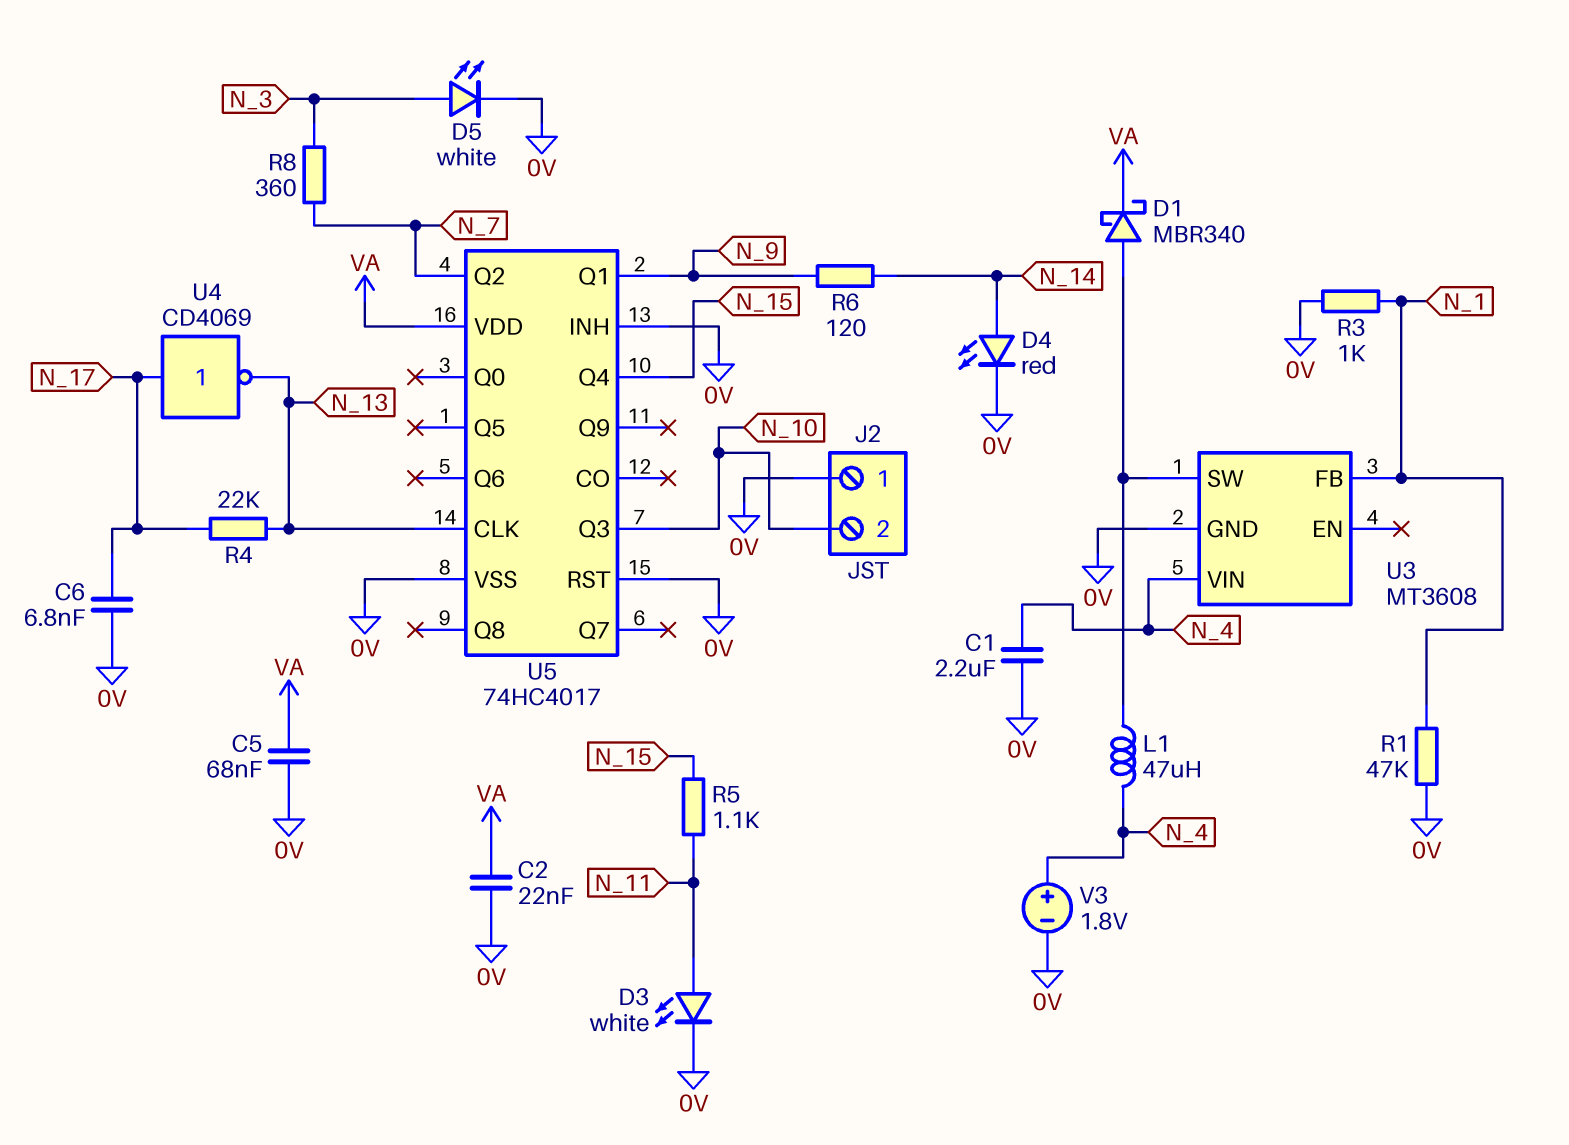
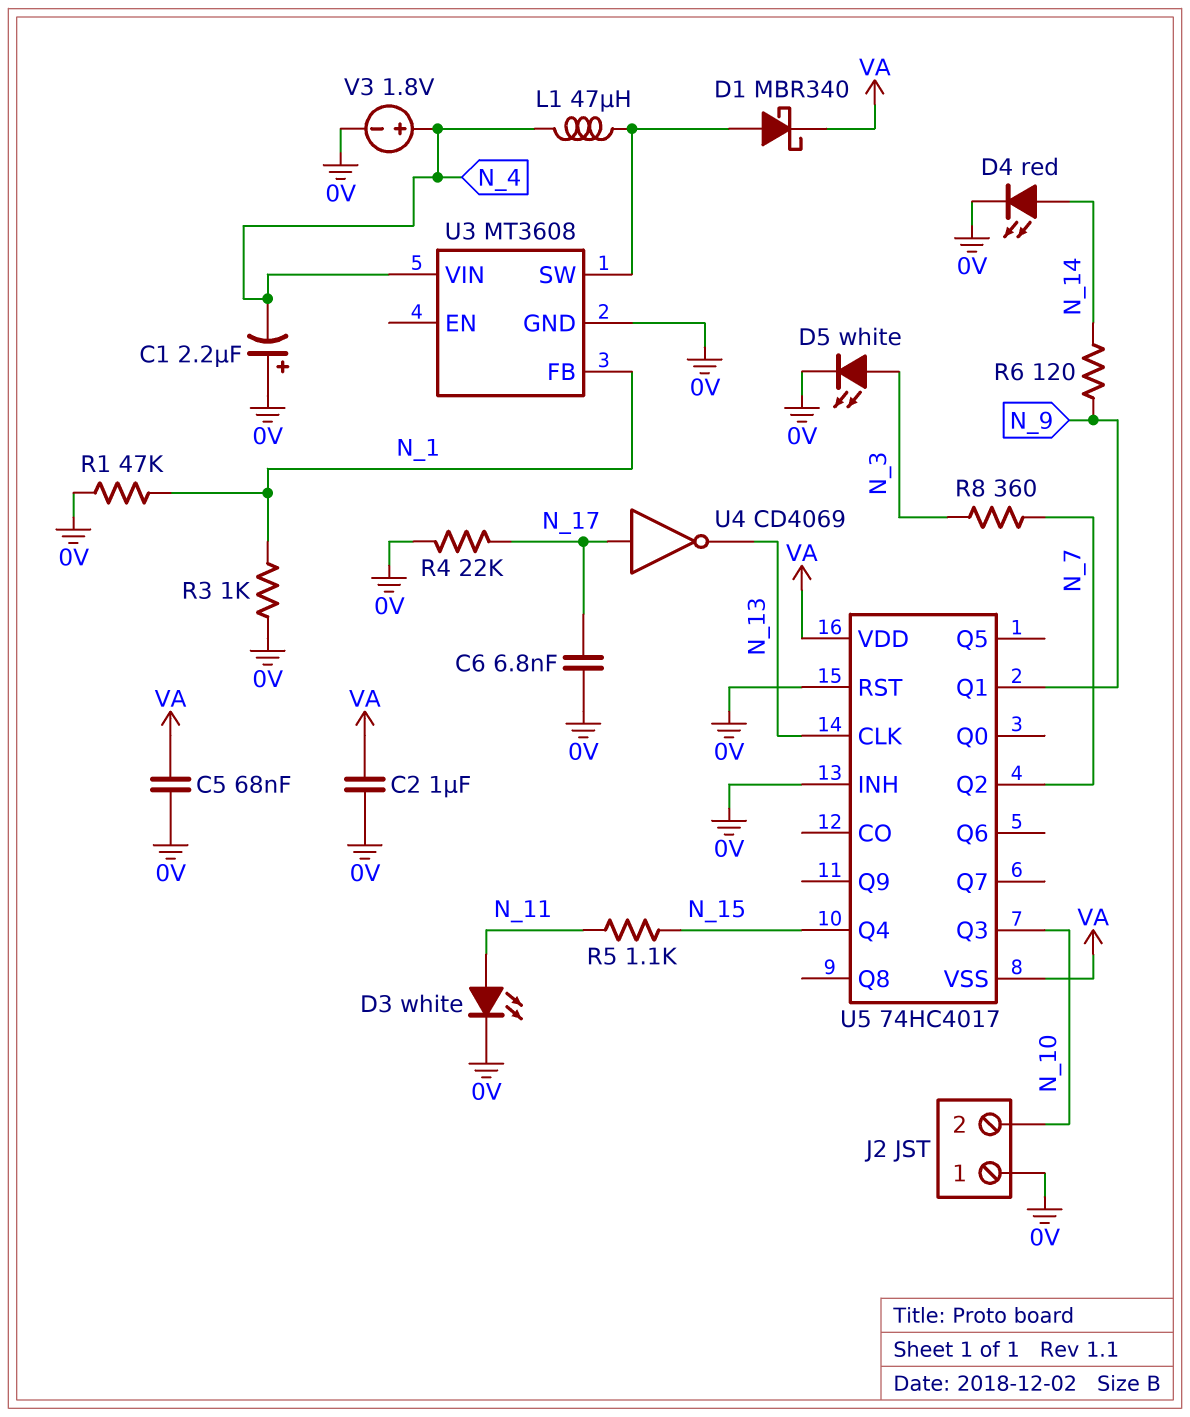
C1: 2.2uF (0V, N_4) -> 2.2uF (plus 0V, minus N_4)
C2: 22nF (0V, VA) -> 1uF (0V, VA)
R4: 22k (N_13, N_17) -> 22k (0V, N_17)
U5 pin VSS: 0V -> VA

